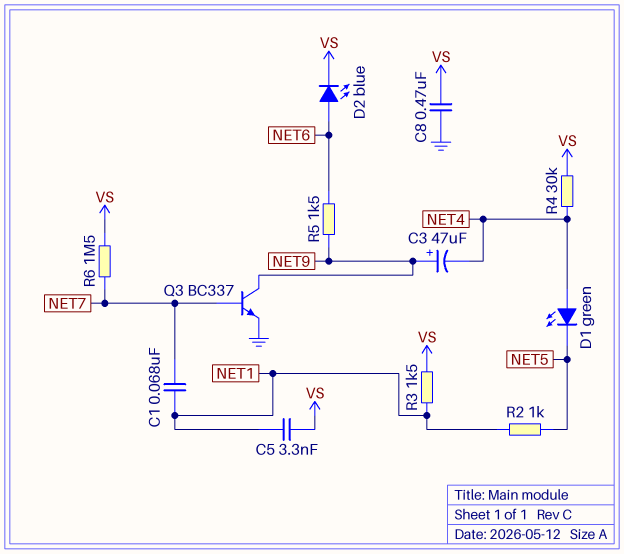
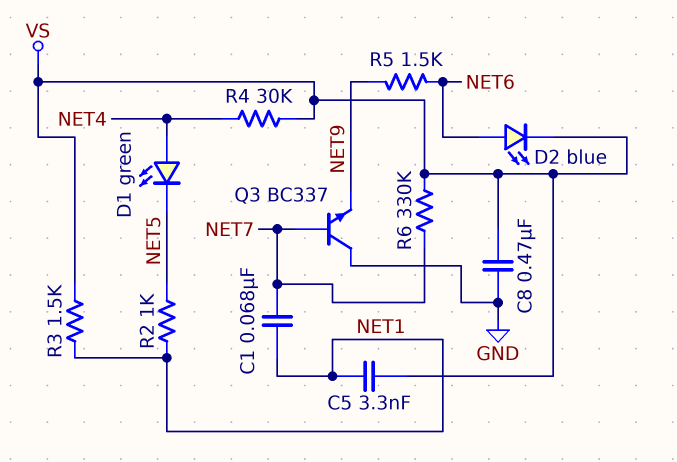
C3: 47uF (plus NET9, minus NET4) -> none
Q3: NPN BC337 (B NET7, C NET9, E GND) -> NPN BC337 (B NET7, C GND, E NET9)
R6: 1.5M (NET7, VS) -> 330k (NET7, VS)

